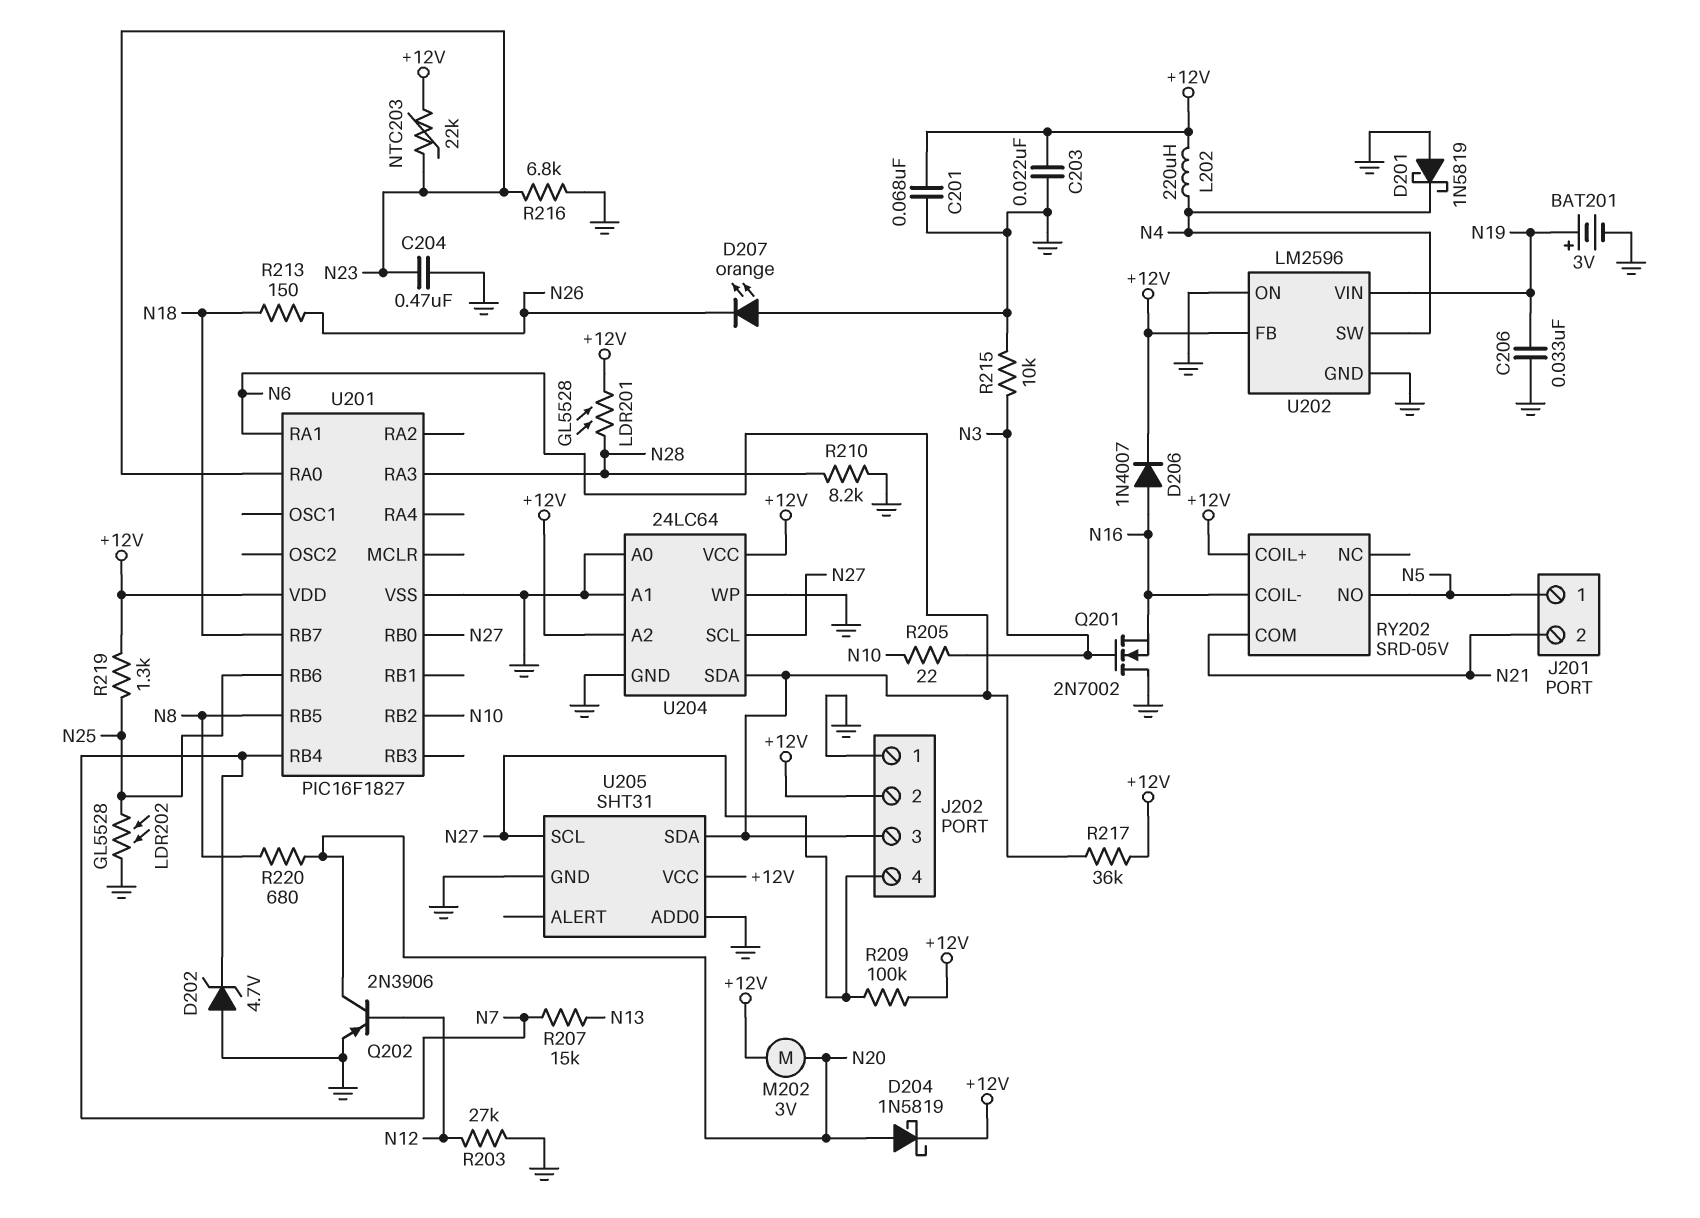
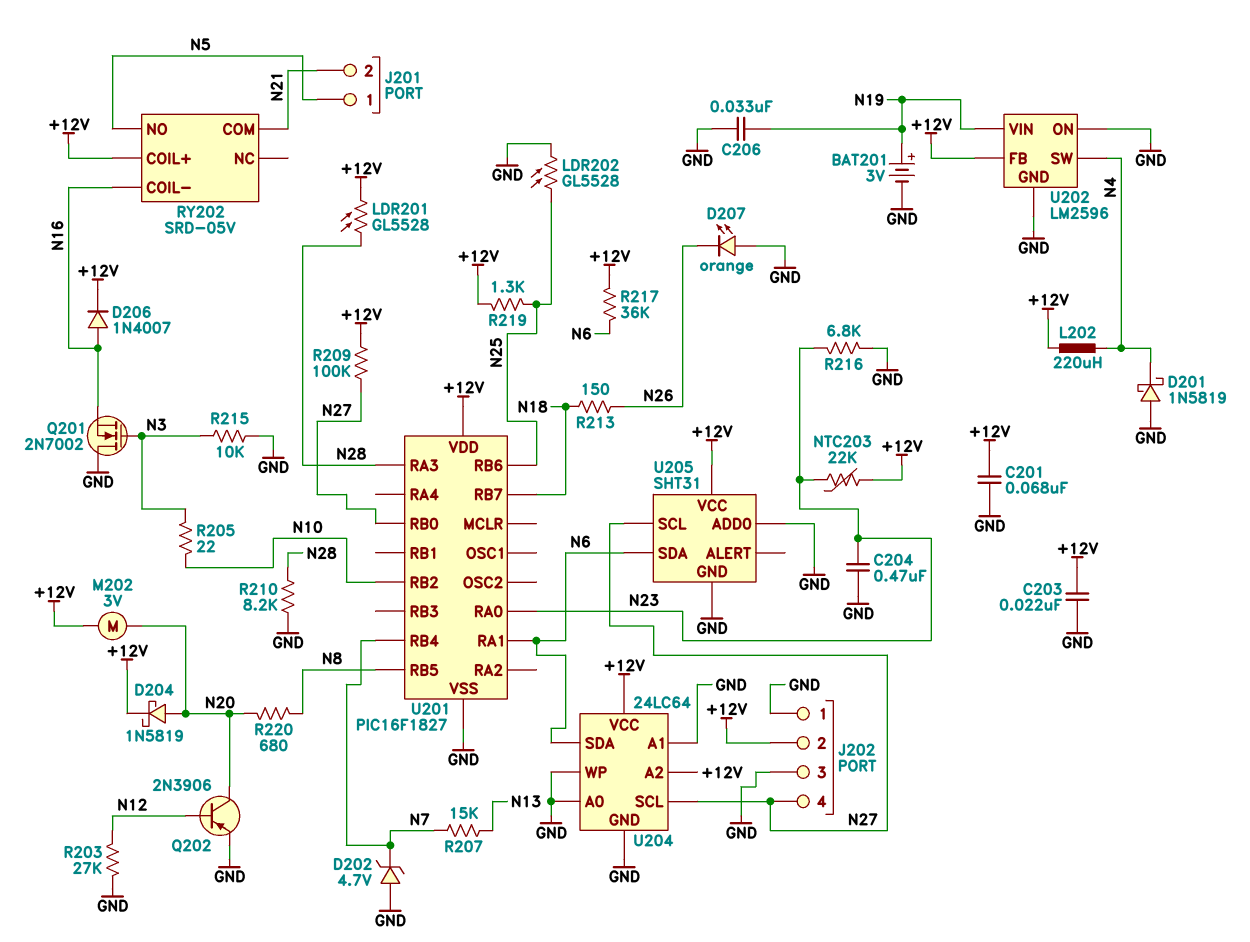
J202 pin 3: N6 -> GND

